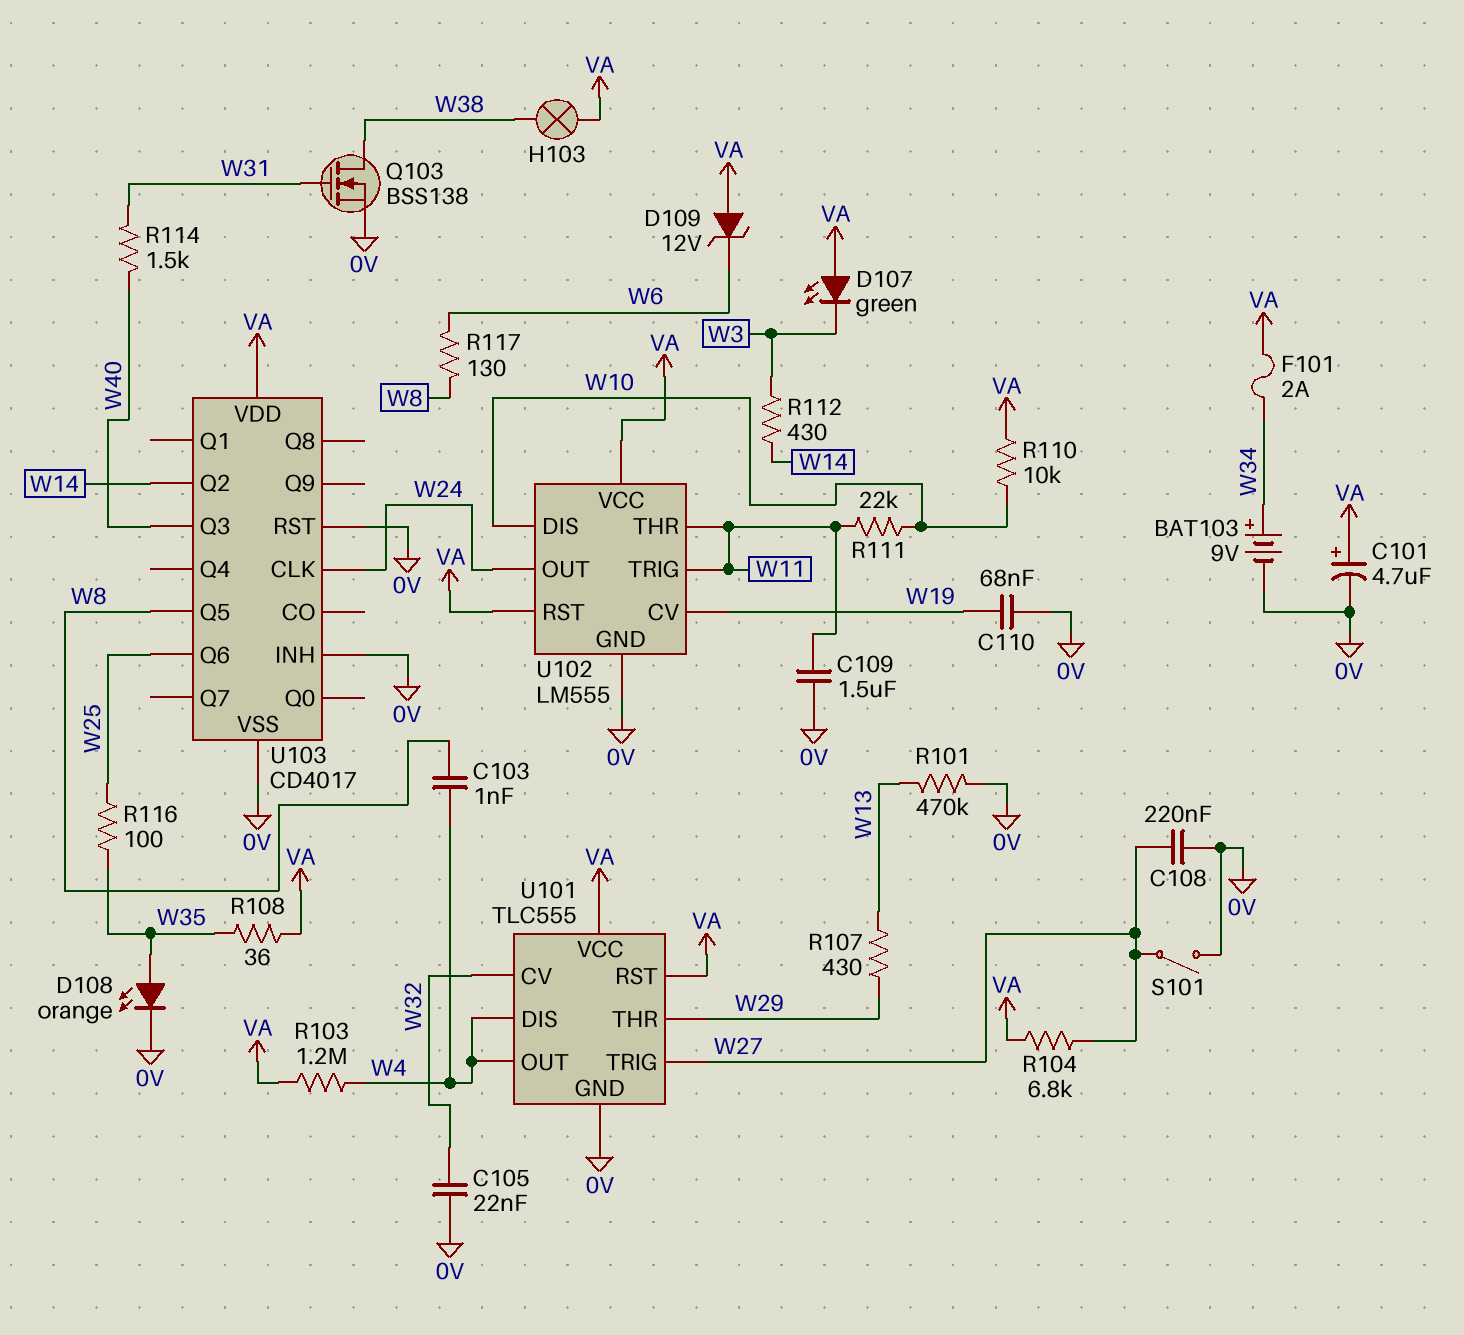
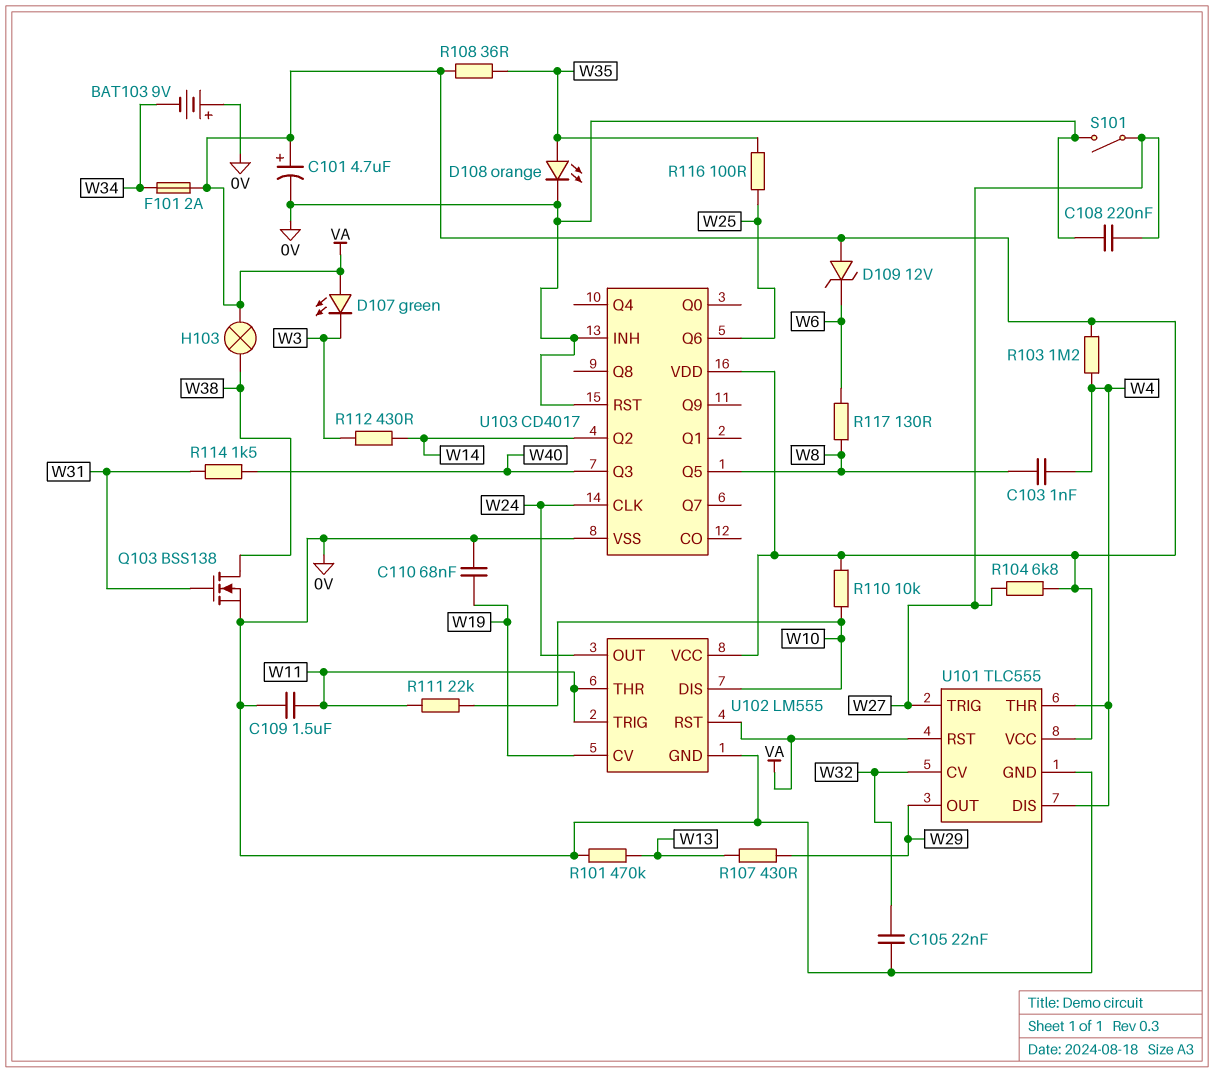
BAT103: 9V (plus W34, minus 0V) -> 9V (plus 0V, minus W34)
U101 pin OUT: W4 -> W29
U101 pin THR: W29 -> W4

